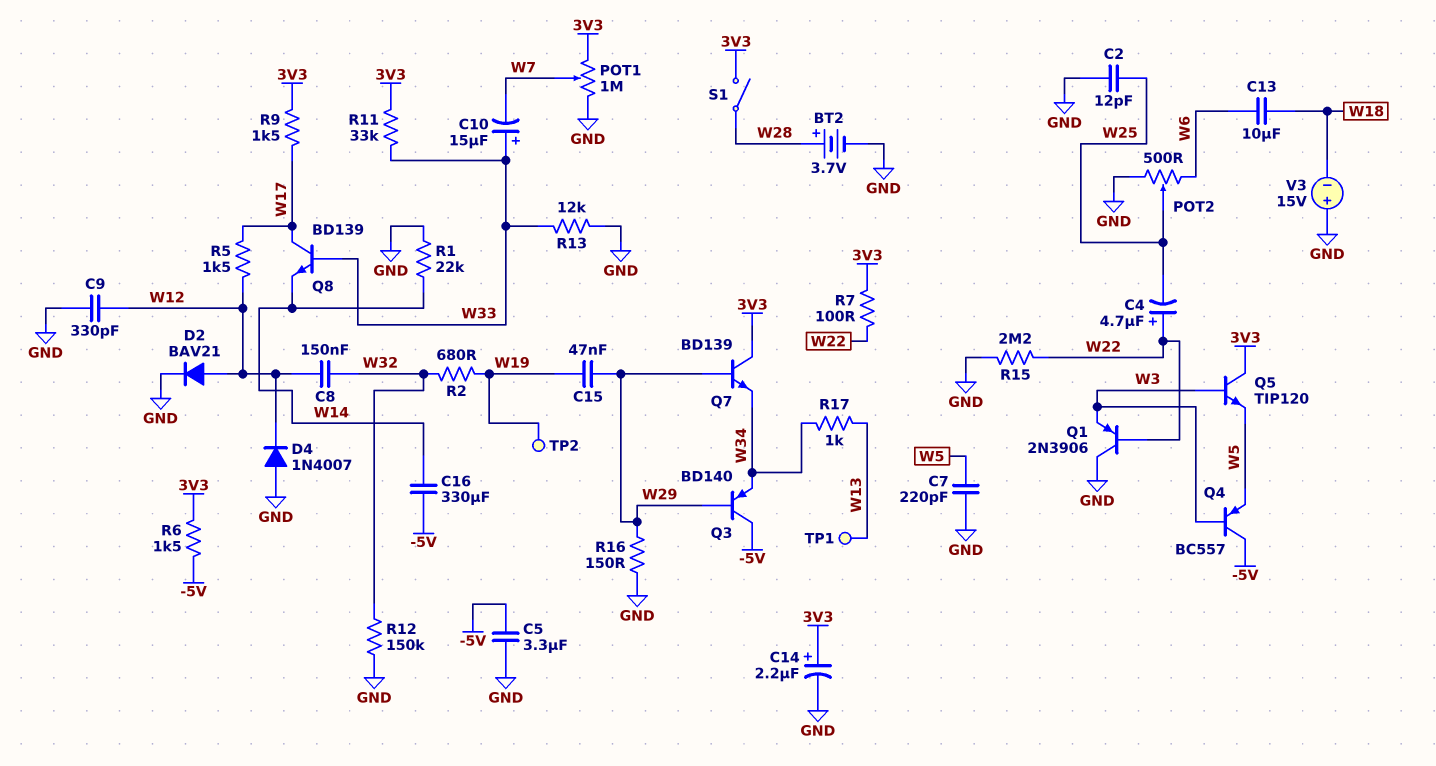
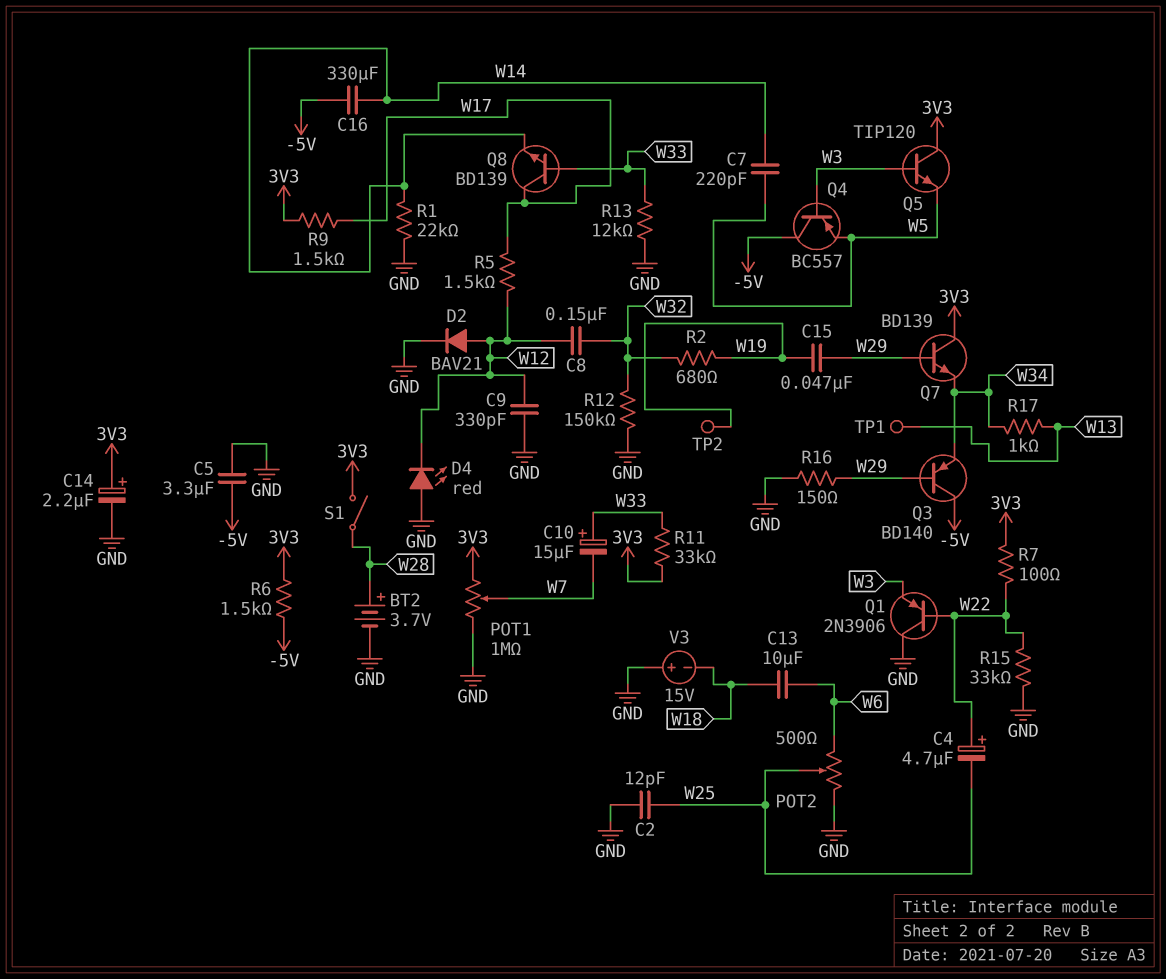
C7: 220pF (GND, W5) -> 220pF (W5, W14)
D4: diode 1N4007 (A GND, K W12) -> LED red (A GND, K W12)
R15: 2.2M (GND, W22) -> 33k (GND, W22)

